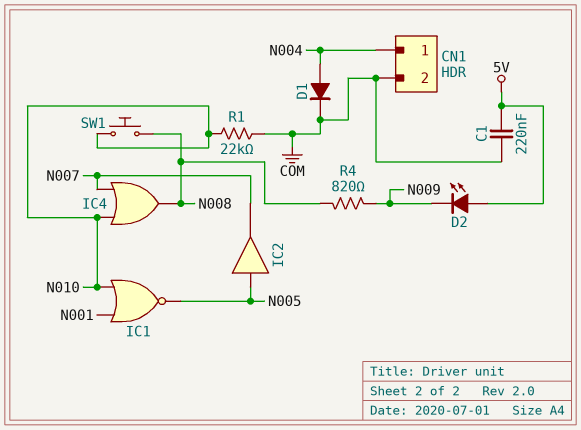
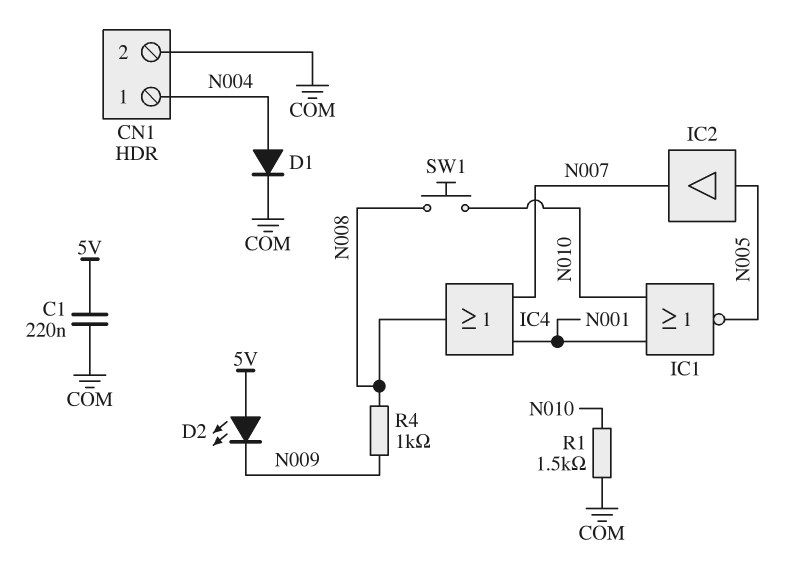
IC4: OR (in N007, in N010, out N008) -> OR (in N001, in N007, out N008)
R1: 22k (COM, N010) -> 1.5k (COM, N010)
R4: 820 (N008, N009) -> 1k (N008, N009)

